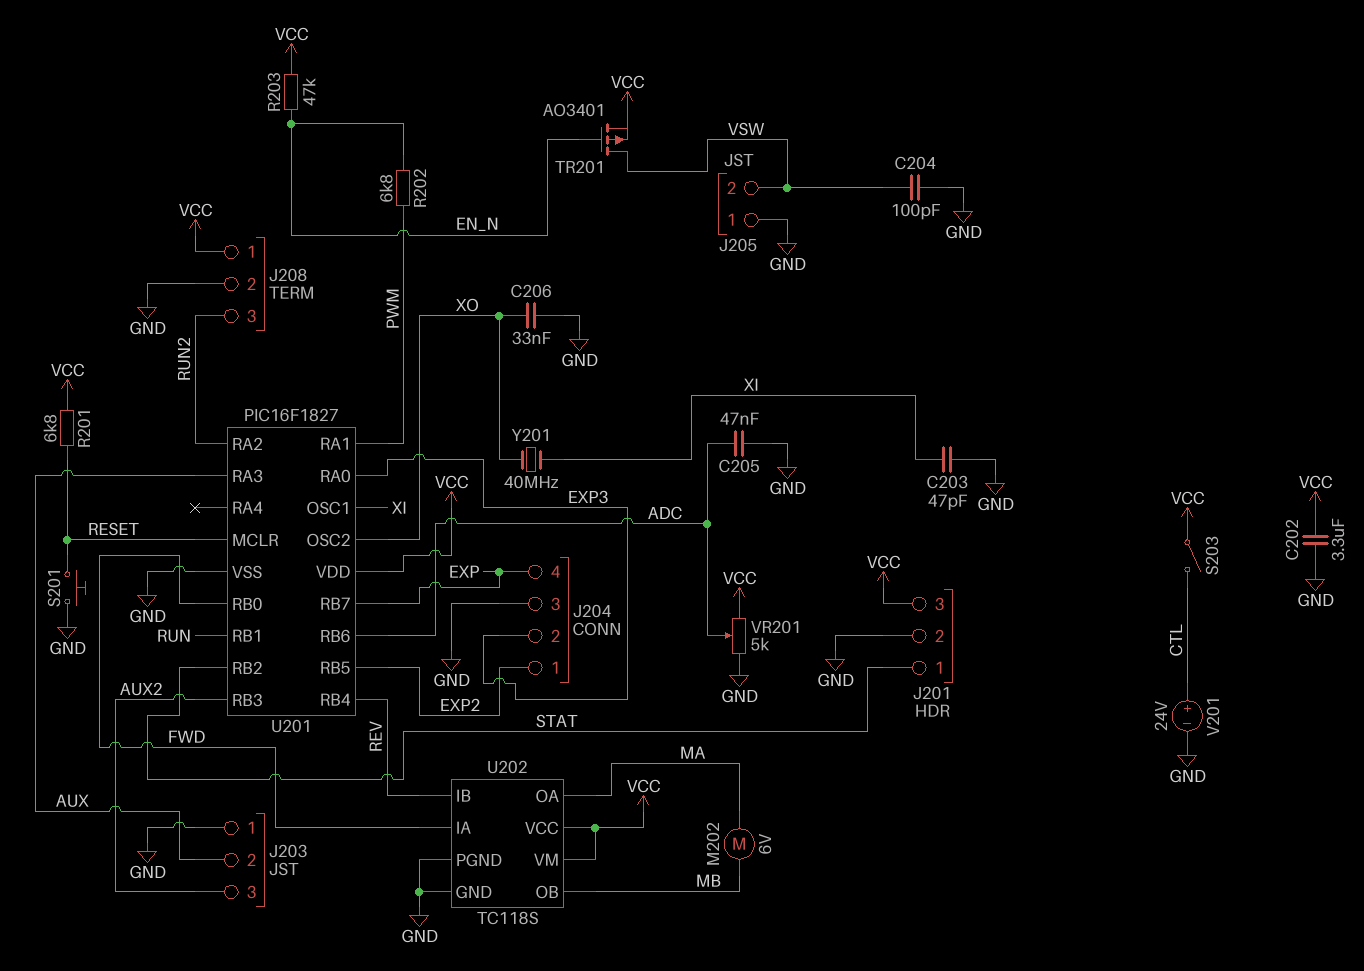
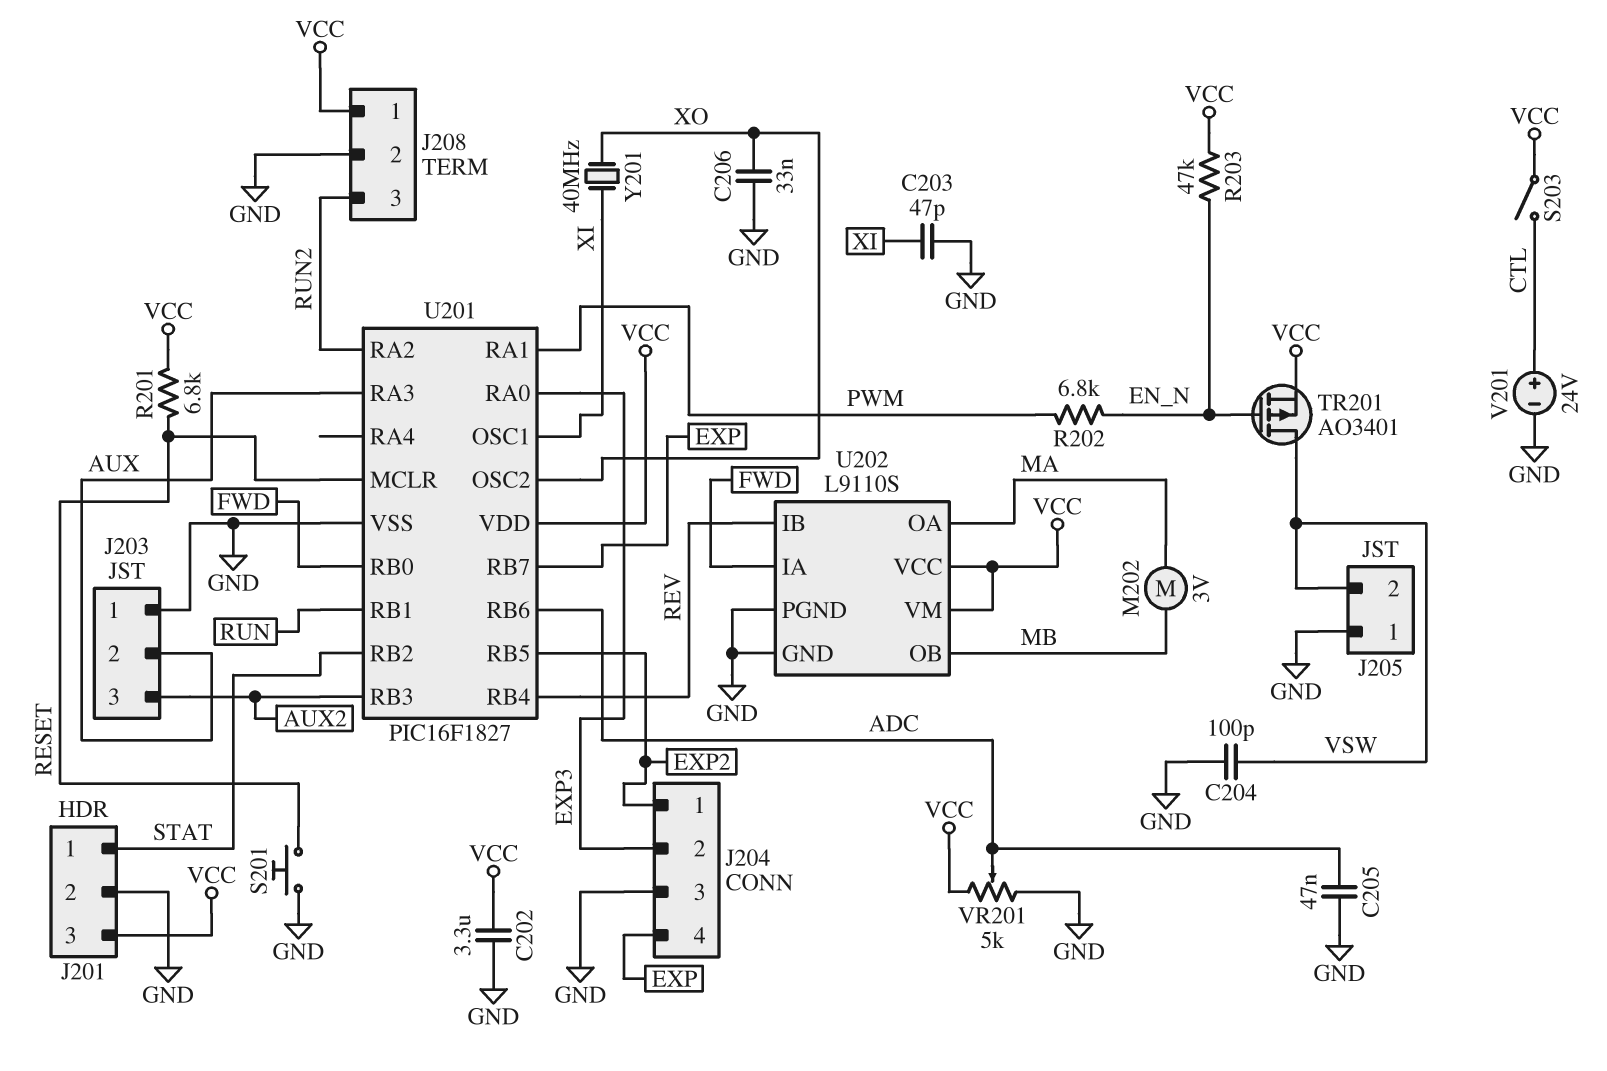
M202: motor 6V (MA, MB) -> motor 3V (MA, MB)
U202: TC118S -> L9110S

